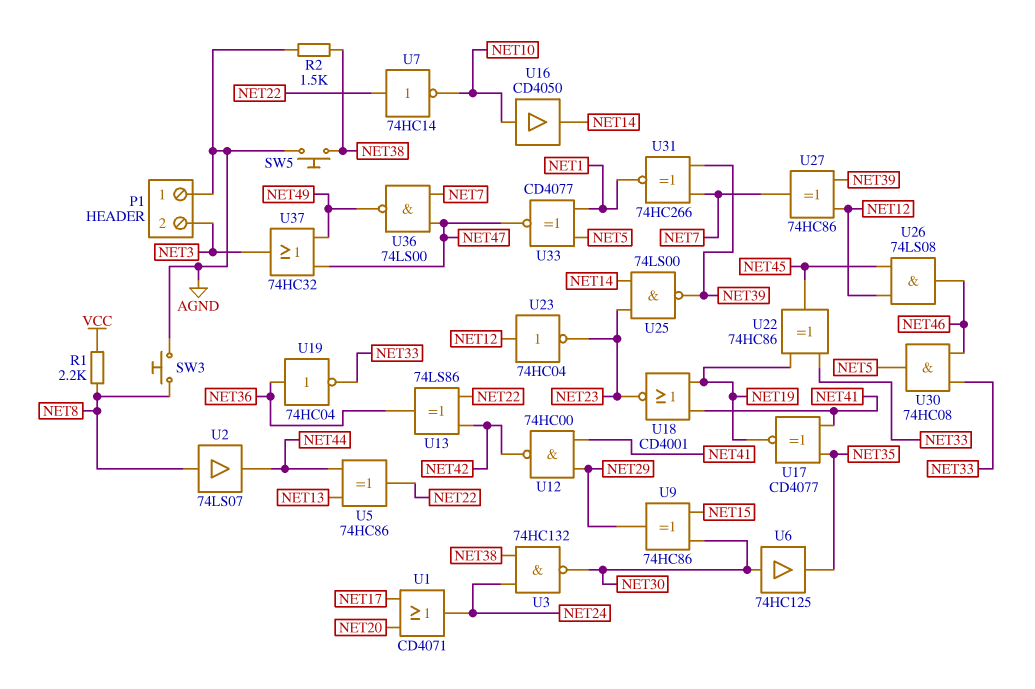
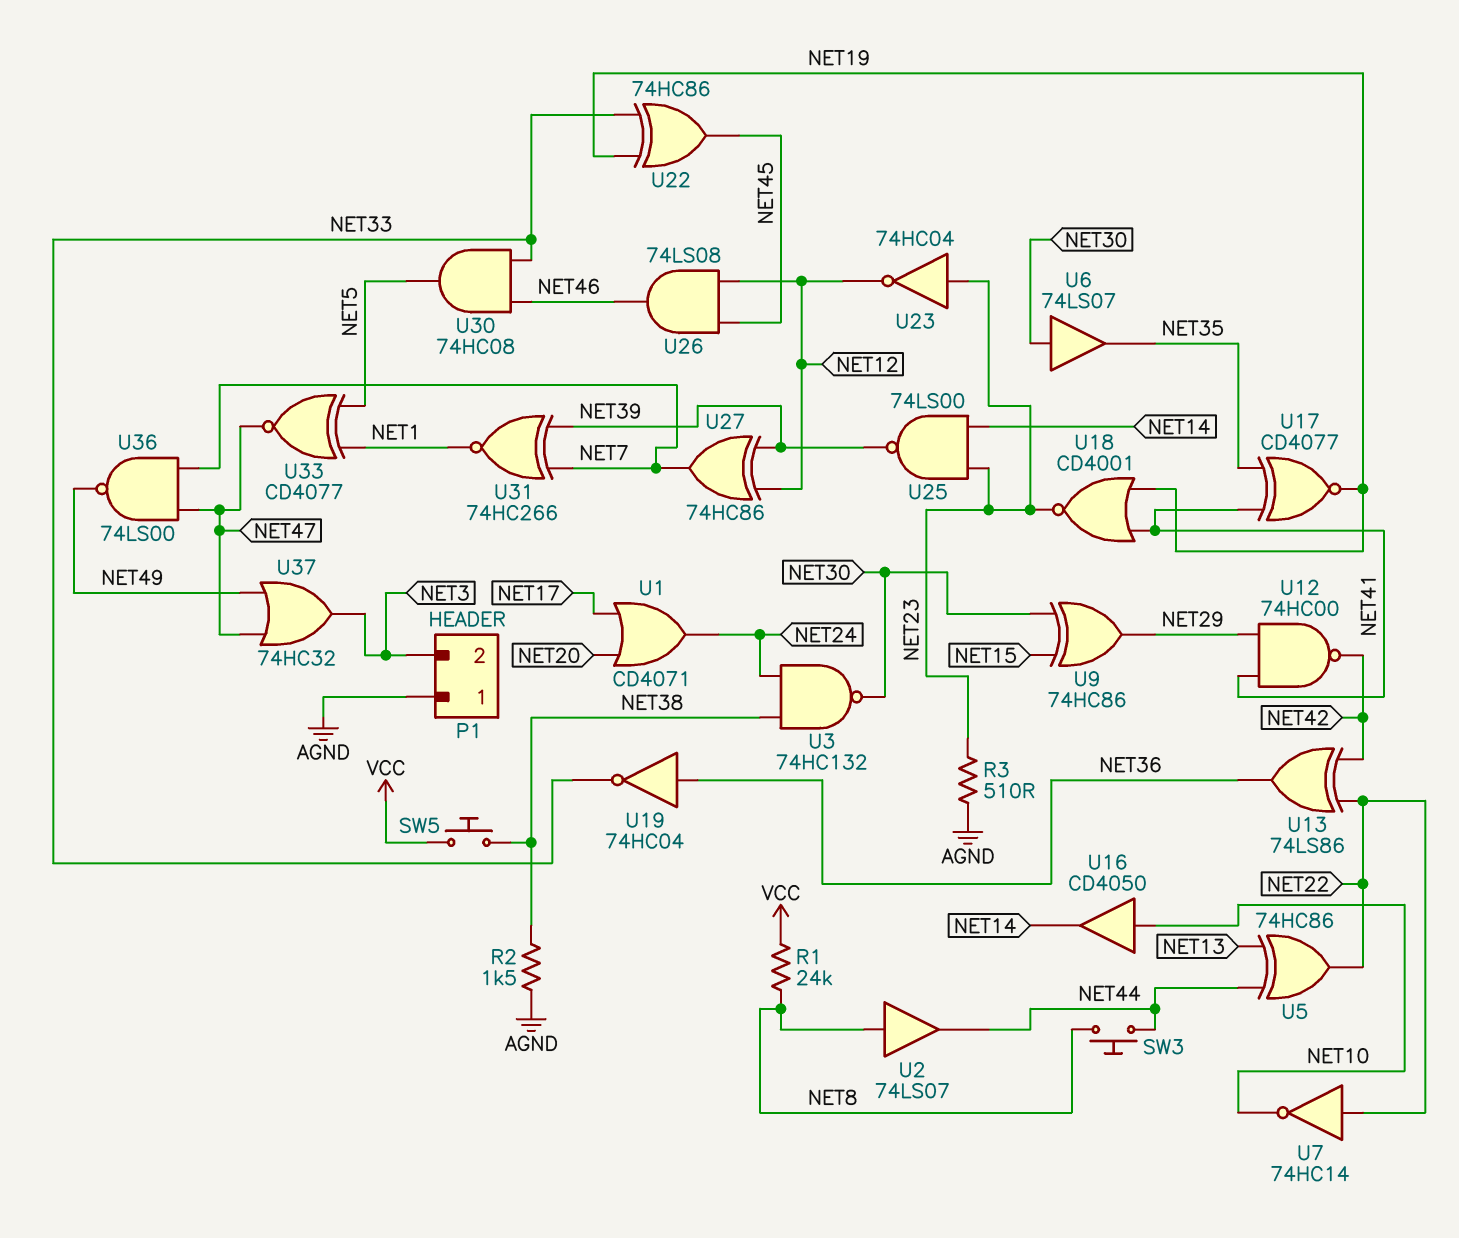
R1: 2.2k (NET8, VCC) -> 24k (NET8, VCC)
R3: none -> 510 (AGND, NET23)
SW3: button (AGND, NET8) -> button (NET8, NET44)
SW5: button (AGND, NET38) -> button (NET38, VCC)
U6: buffer 74HC125 (in NET30, out NET35) -> buffer 74LS07 (in NET30, out NET35)
U23: NOT 74HC04 (in NET12, out NET23) -> NOT 74HC04 (in NET23, out NET12)

